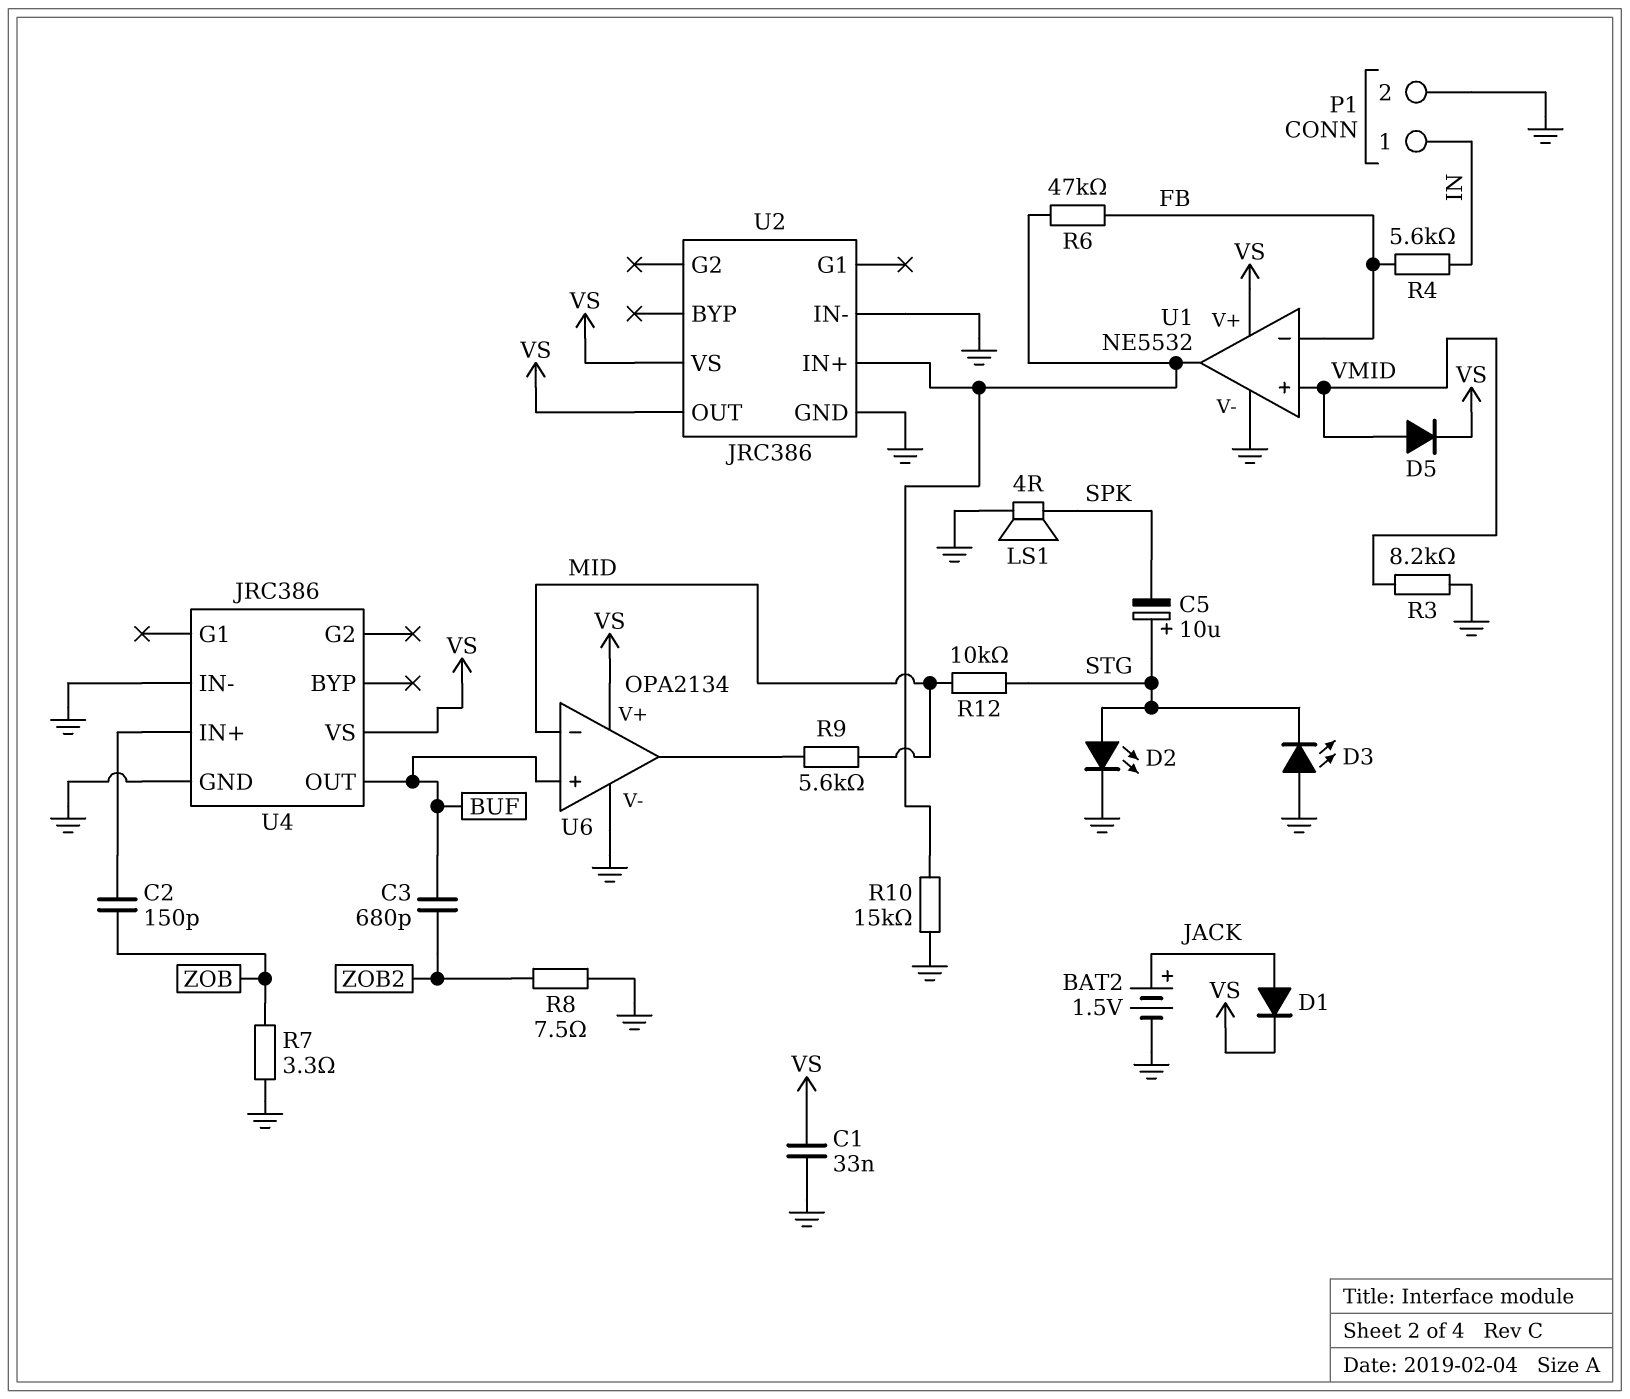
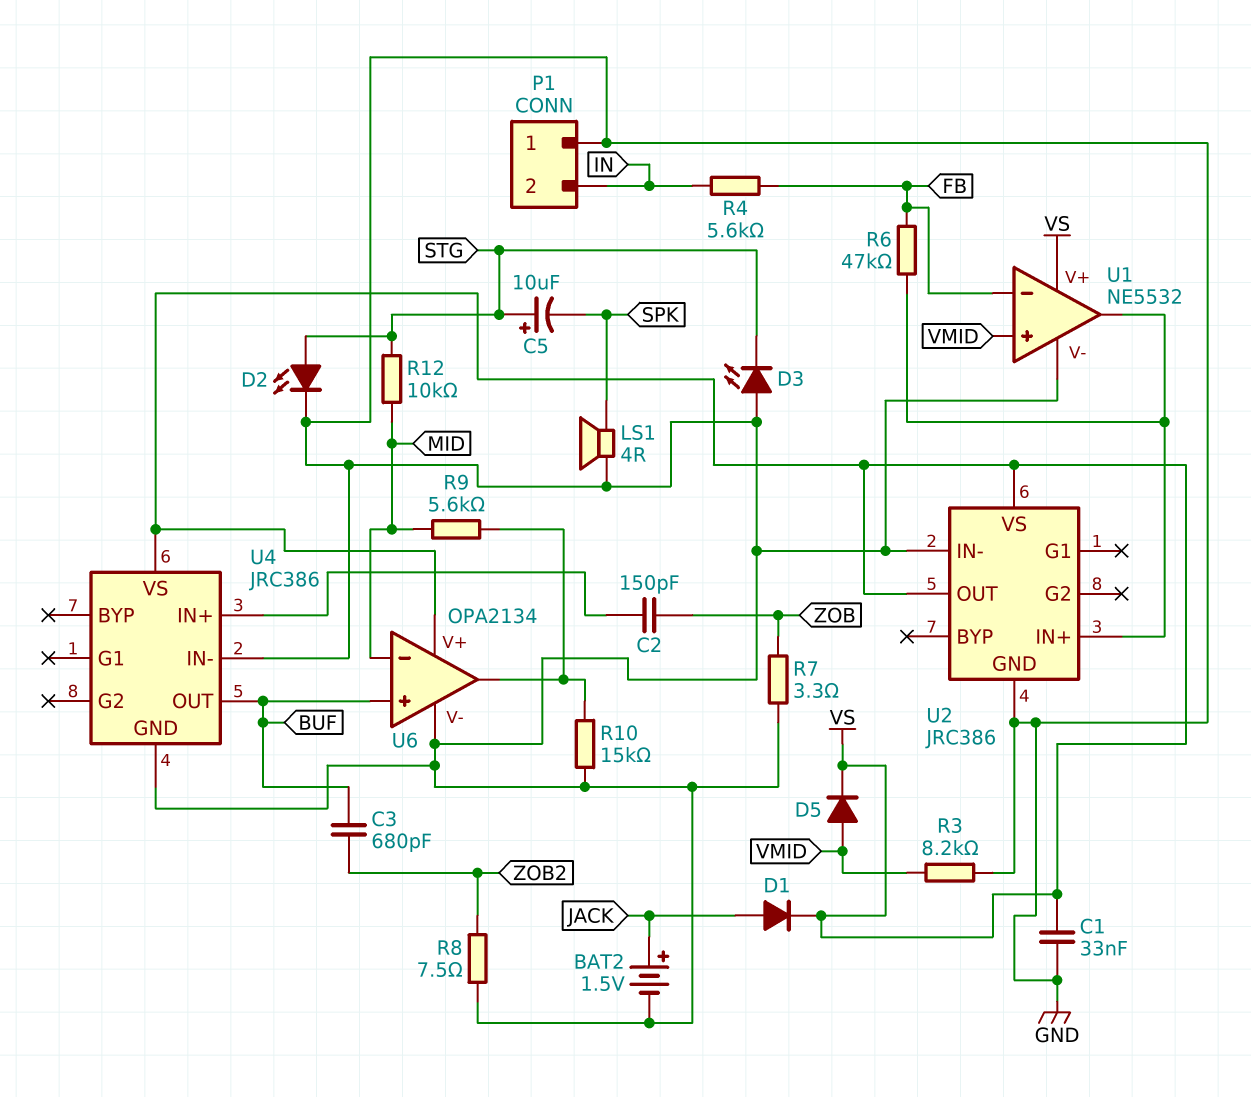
P1 pin 1: IN -> GND
P1 pin 2: GND -> IN
R10: 15k (GND, U1/out) -> 15k (GND, U6/out)

